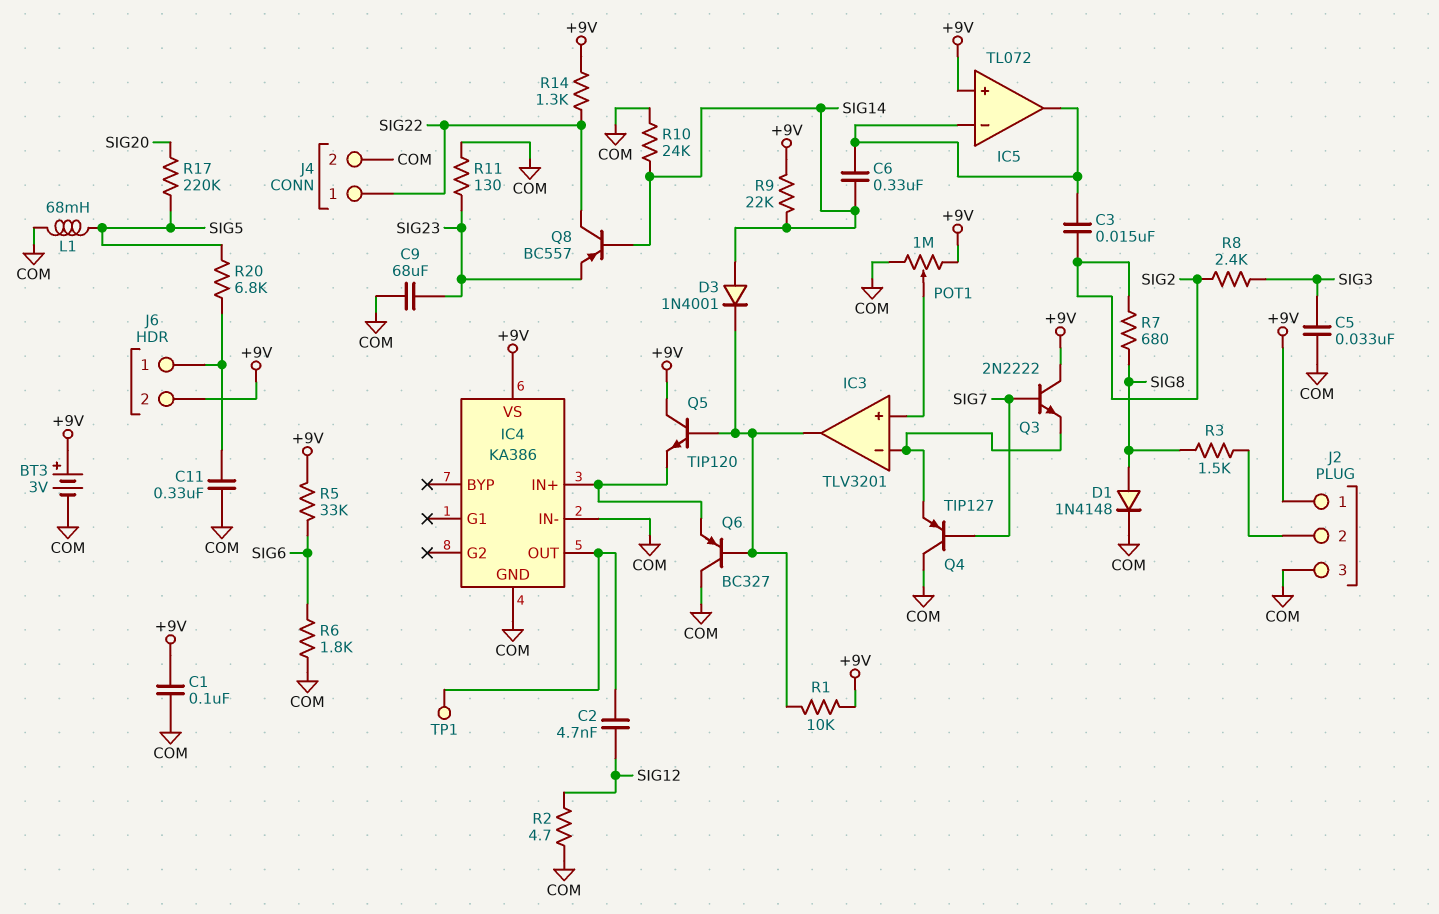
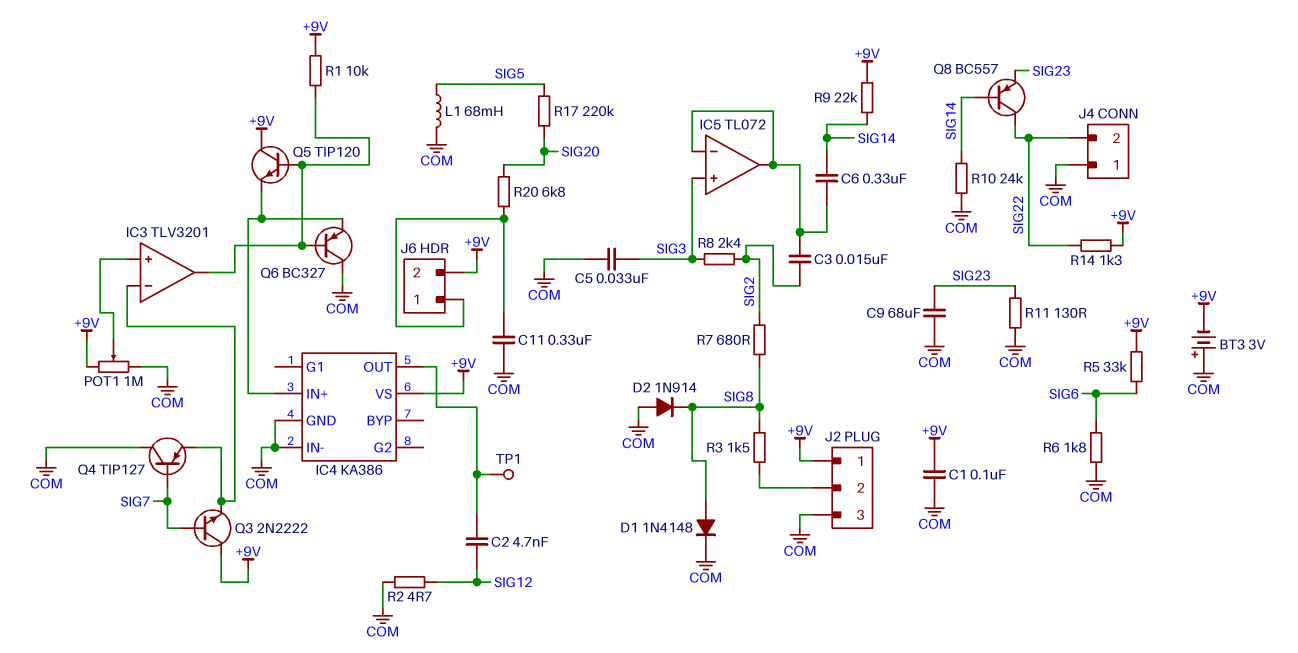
BT3: 3V (plus +9V, minus COM) -> 3V (plus COM, minus +9V)
D2: none -> diode 1N914 (A COM, K SIG8)
D3: diode 1N4001 (A SIG14, K IC3/out) -> none
IC5 pin in+: +9V -> SIG3
J4 pin 1: SIG22 -> COM
J4 pin 2: COM -> SIG22
R20: 6.8k (J6/1, SIG5) -> 6.8k (J6/1, SIG20)

